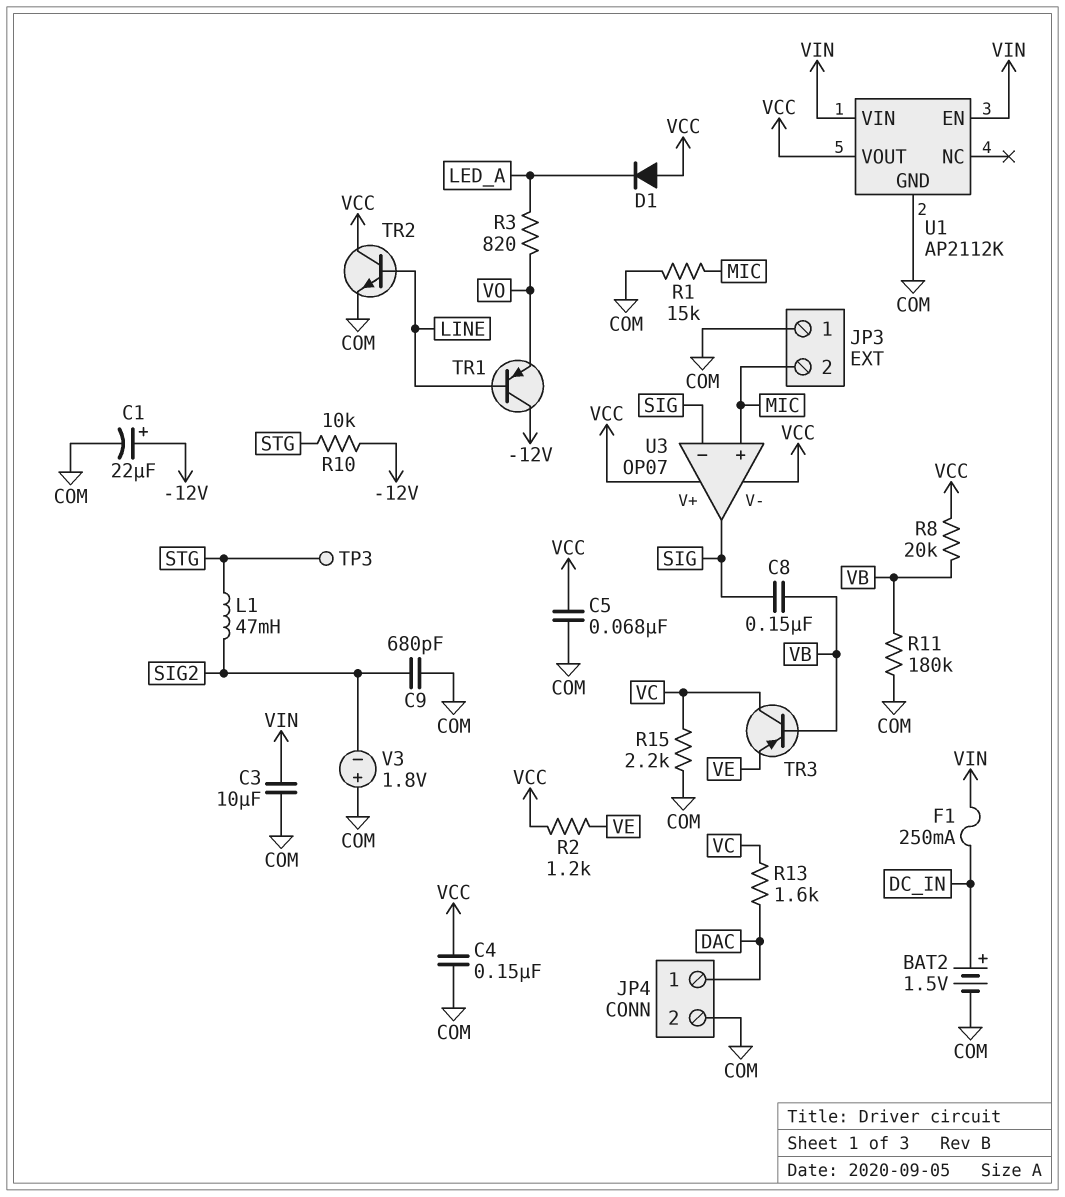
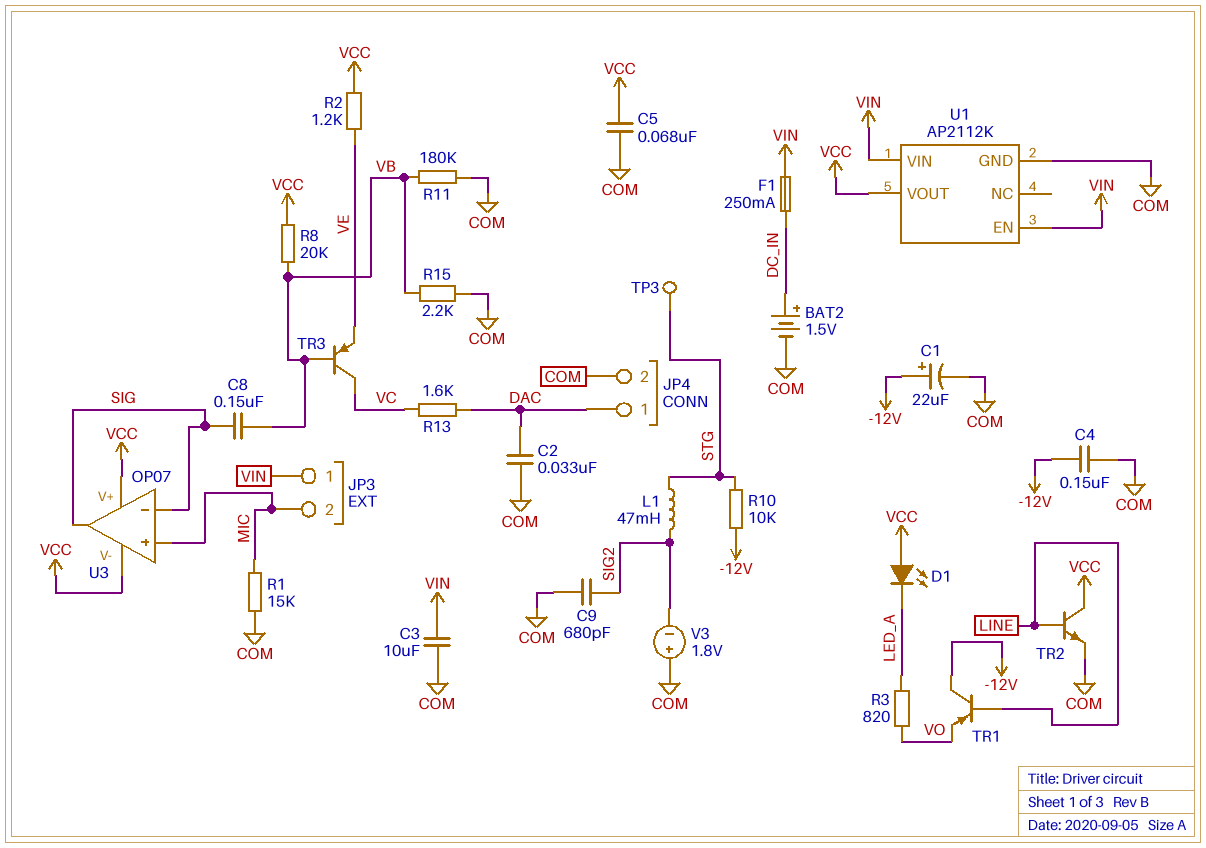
C2: none -> 33nF (COM, DAC)
C4: 150nF (COM, VCC) -> 150nF (-12V, COM)
D1: diode (A VCC, K LED_A) -> LED (A VCC, K LED_A)
JP3 pin 1: COM -> VIN
R15: 2.2k (COM, VC) -> 2.2k (COM, VB)

